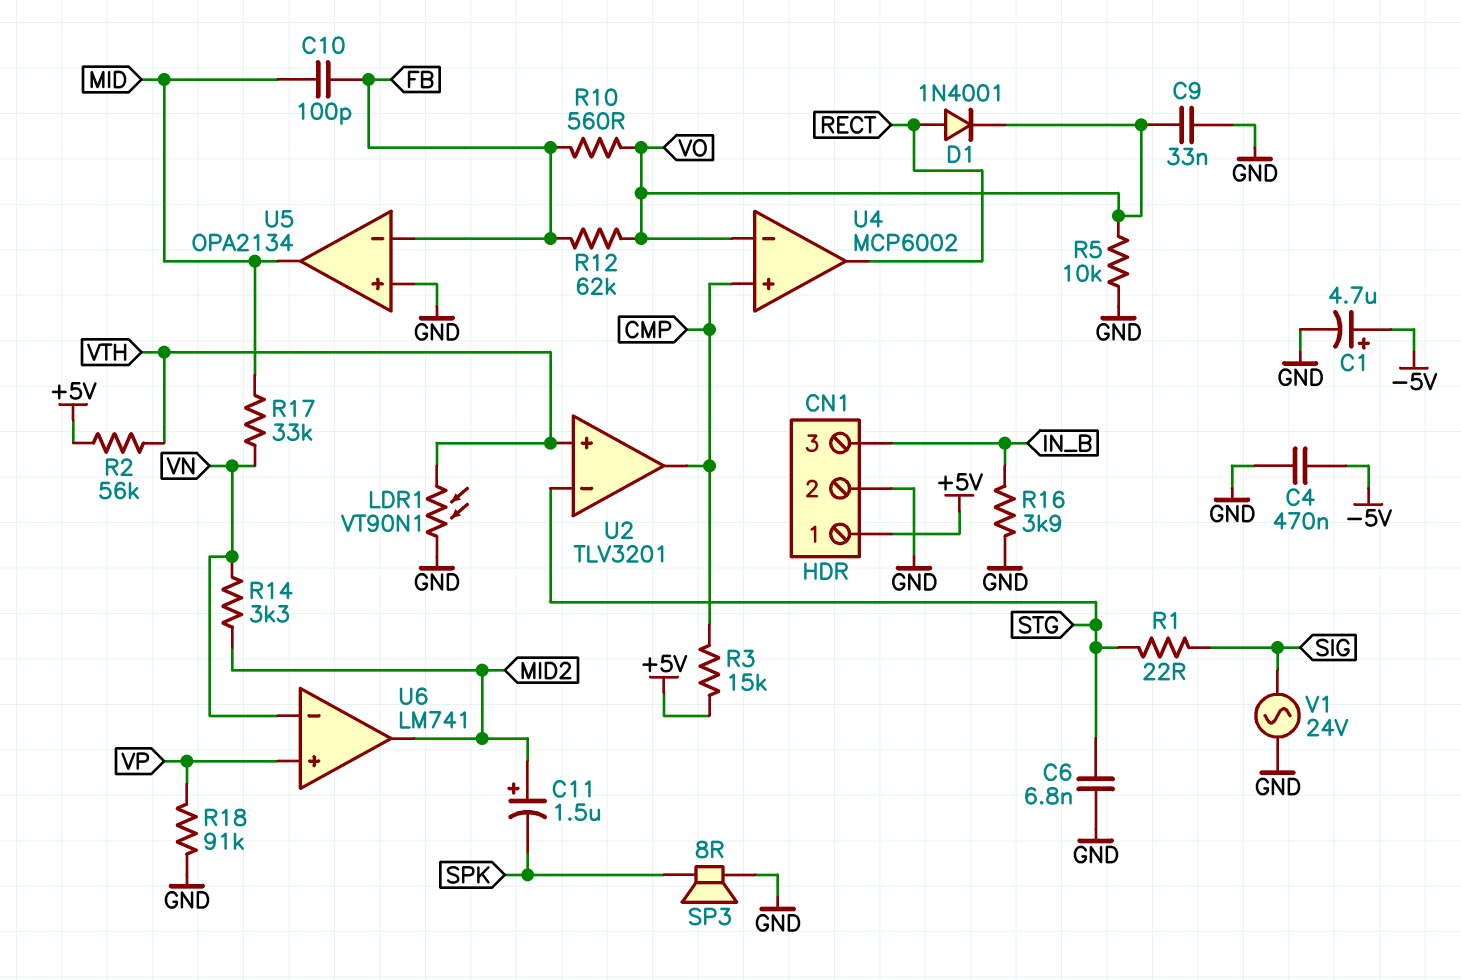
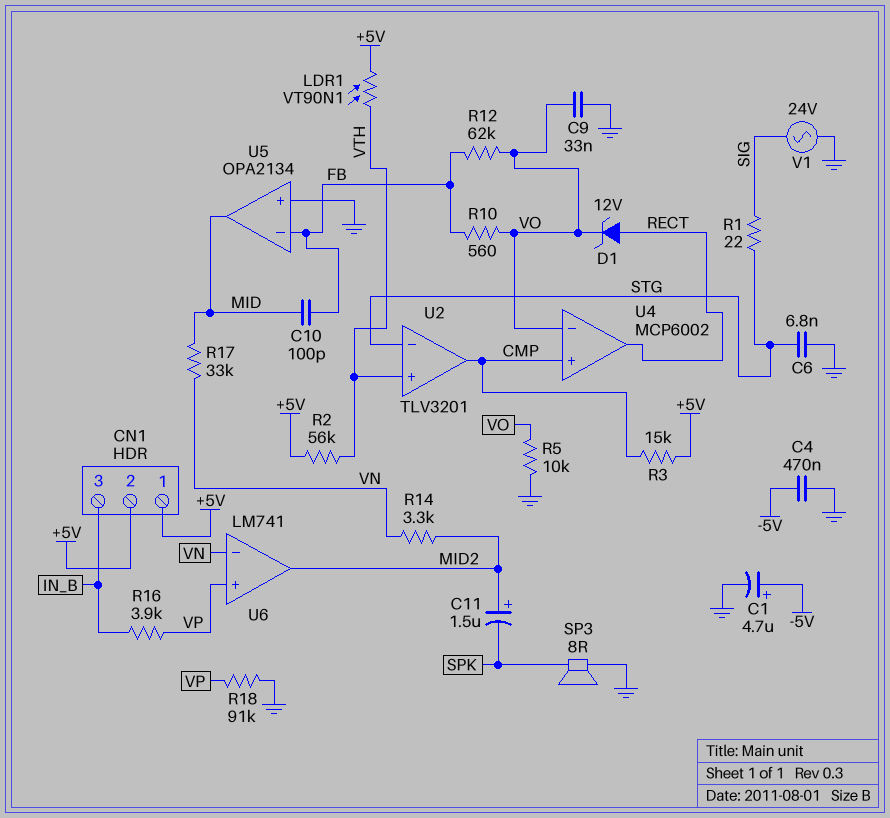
CN1 pin 2: GND -> +5V
D1: diode 1N4001 (A RECT, K VO) -> zener 12V (A RECT, K VO)
LDR1: VT90N1 (GND, VTH) -> VT90N1 (+5V, VTH)
R16: 3.9k (GND, IN_B) -> 3.9k (IN_B, VP)

